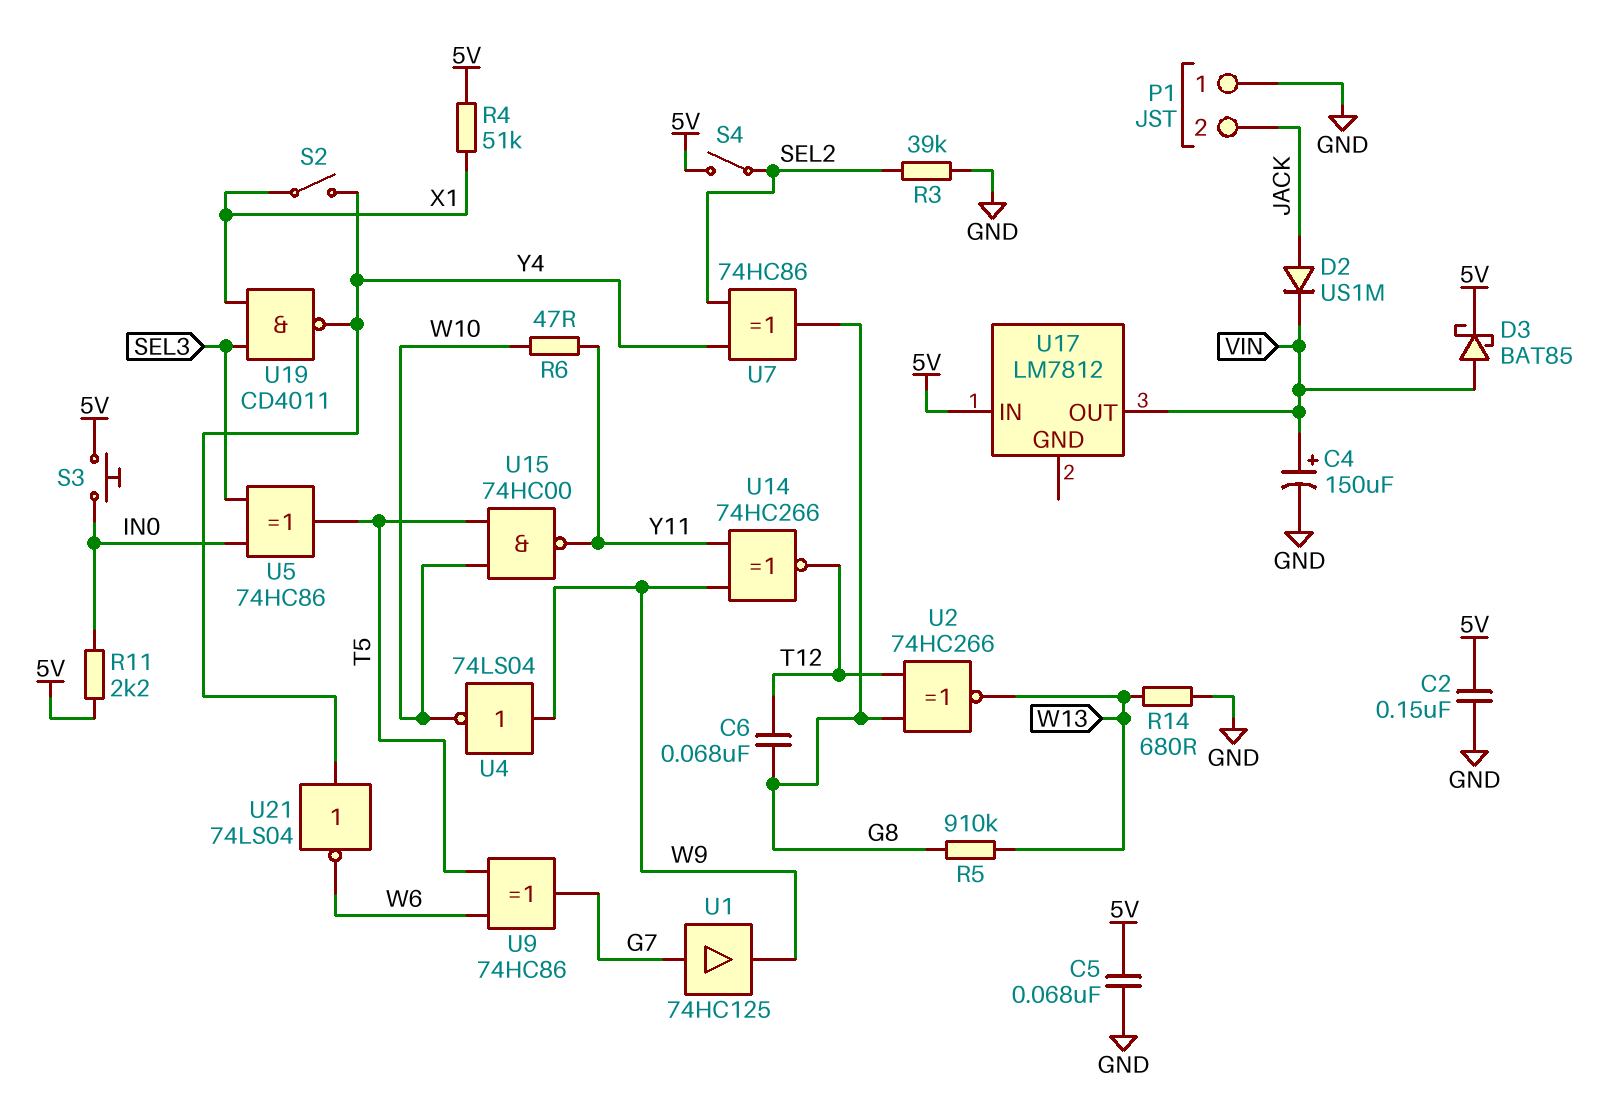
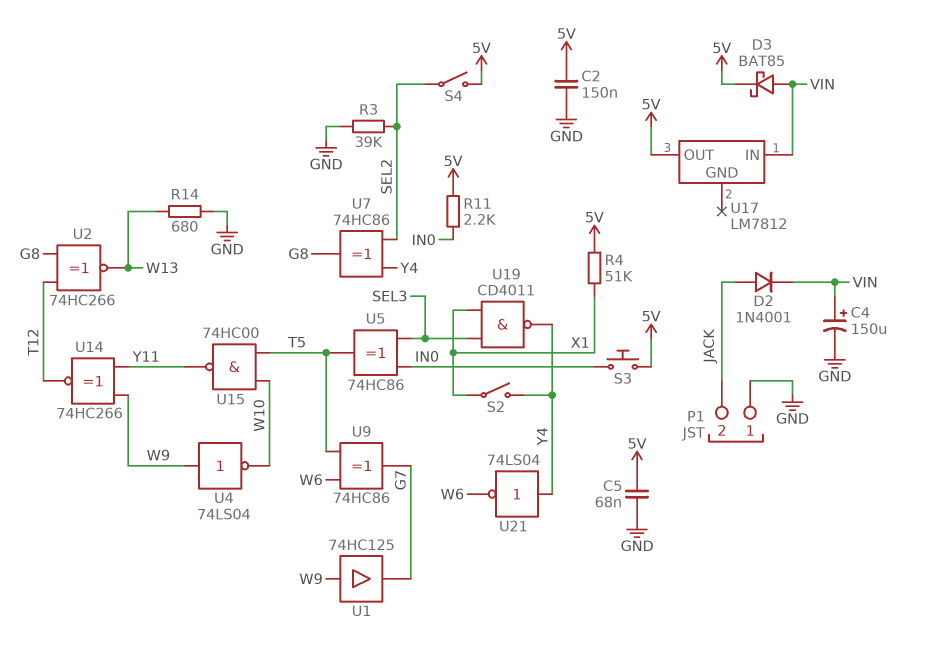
C6: 68nF (G8, T12) -> none
D2: diode US1M (A JACK, K VIN) -> diode 1N4001 (A JACK, K VIN)
R5: 910k (G8, W13) -> none
R6: 47 (W10, Y11) -> none
U1: buffer 74HC125 (in G7, out W9) -> buffer 74HC125 (in W9, out G7)
U17 pin IN: 5V -> VIN
U17 pin OUT: VIN -> 5V

